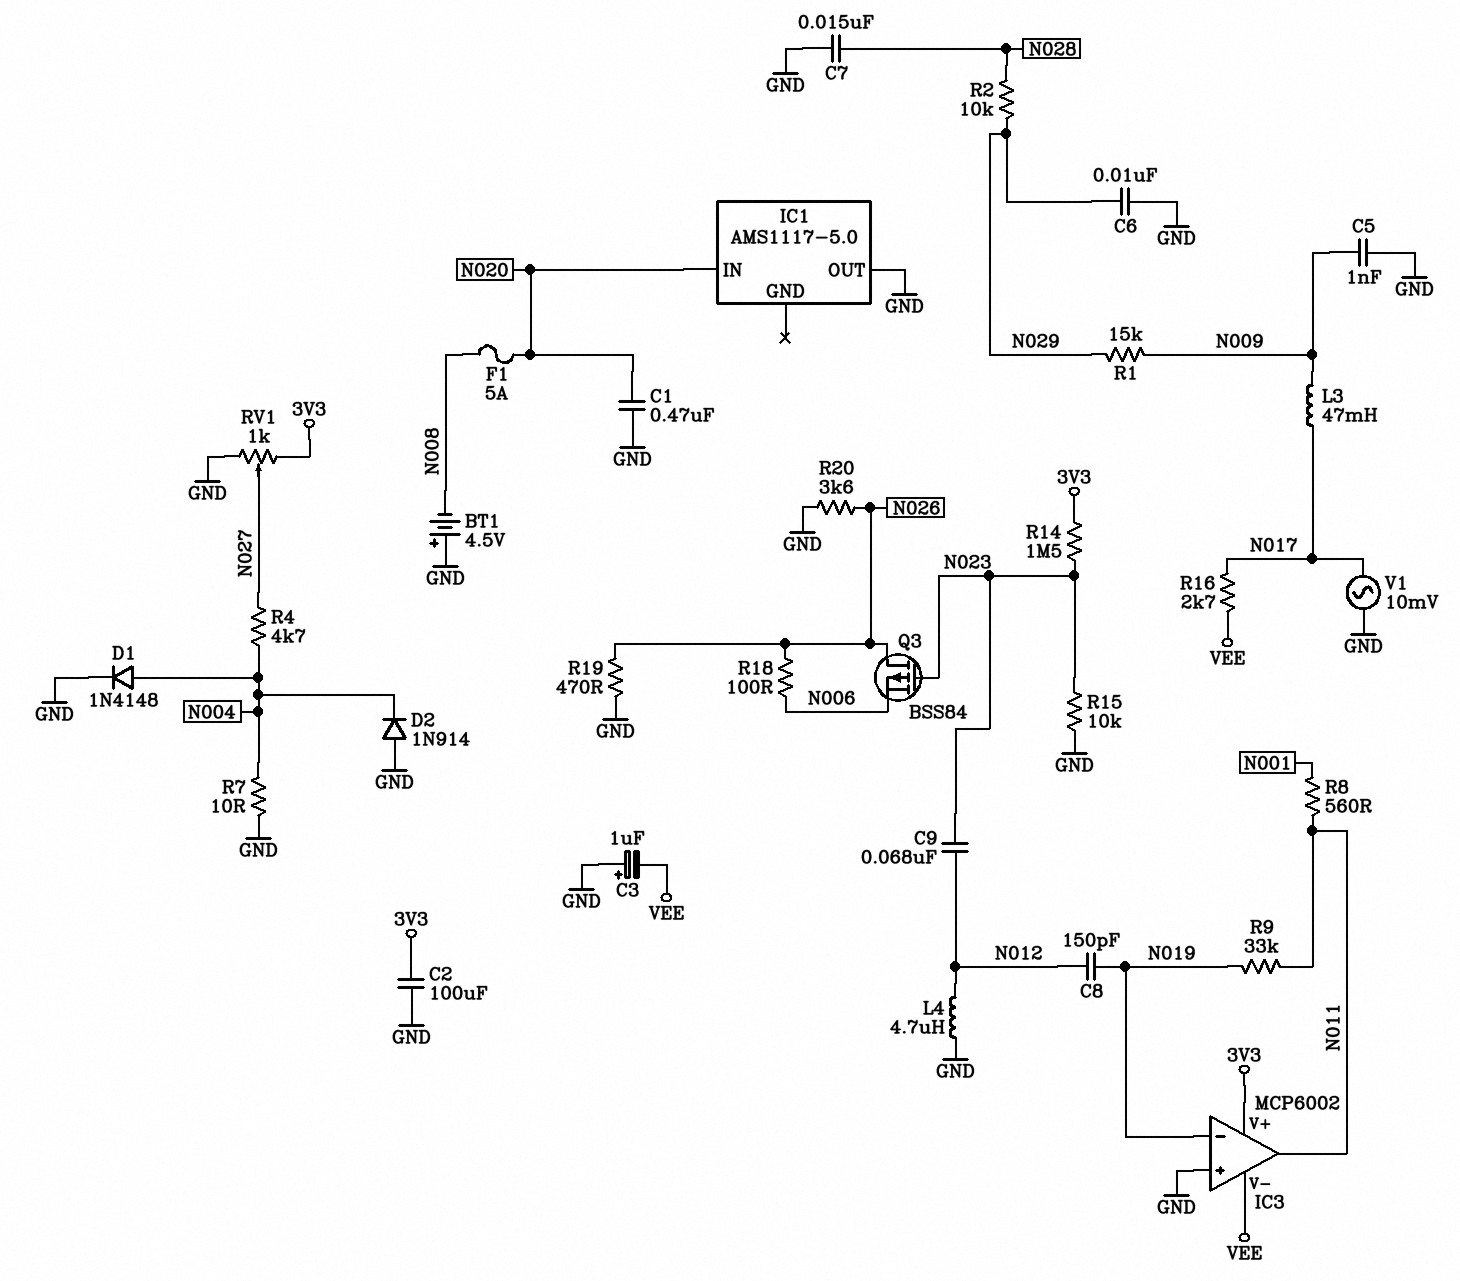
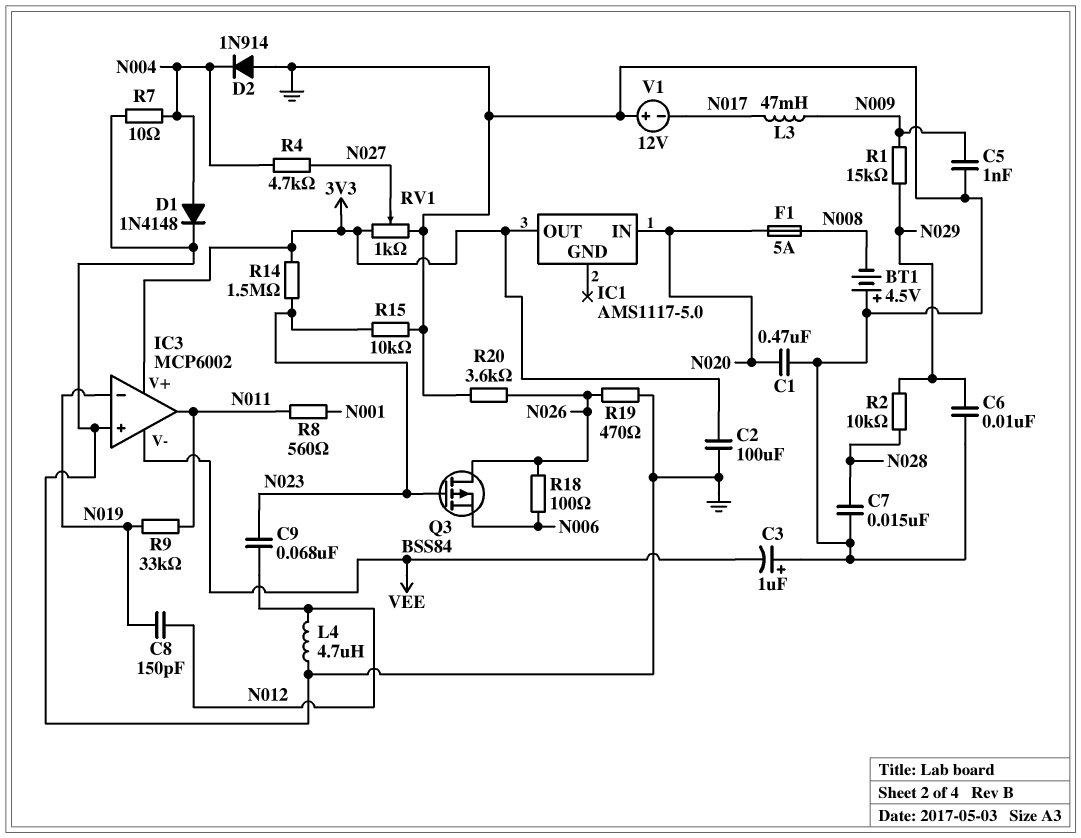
IC1 pin OUT: GND -> 3V3
R16: 2.7k (N017, VEE) -> none
V1: AC 10mV (GND, N017) -> 12V (plus GND, minus N017)

